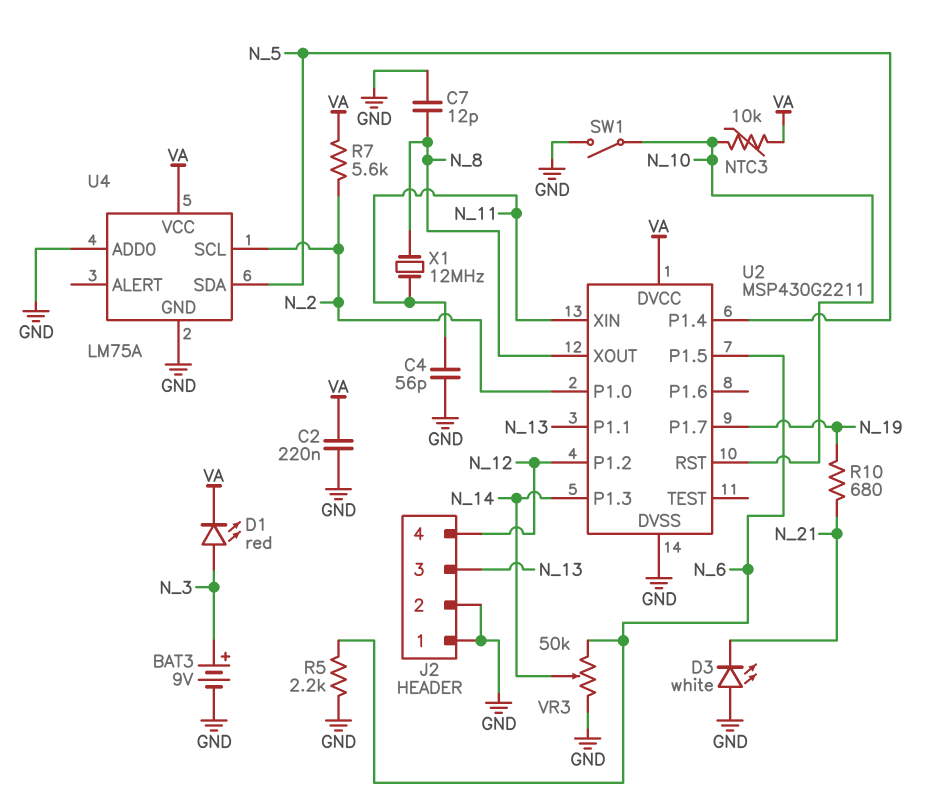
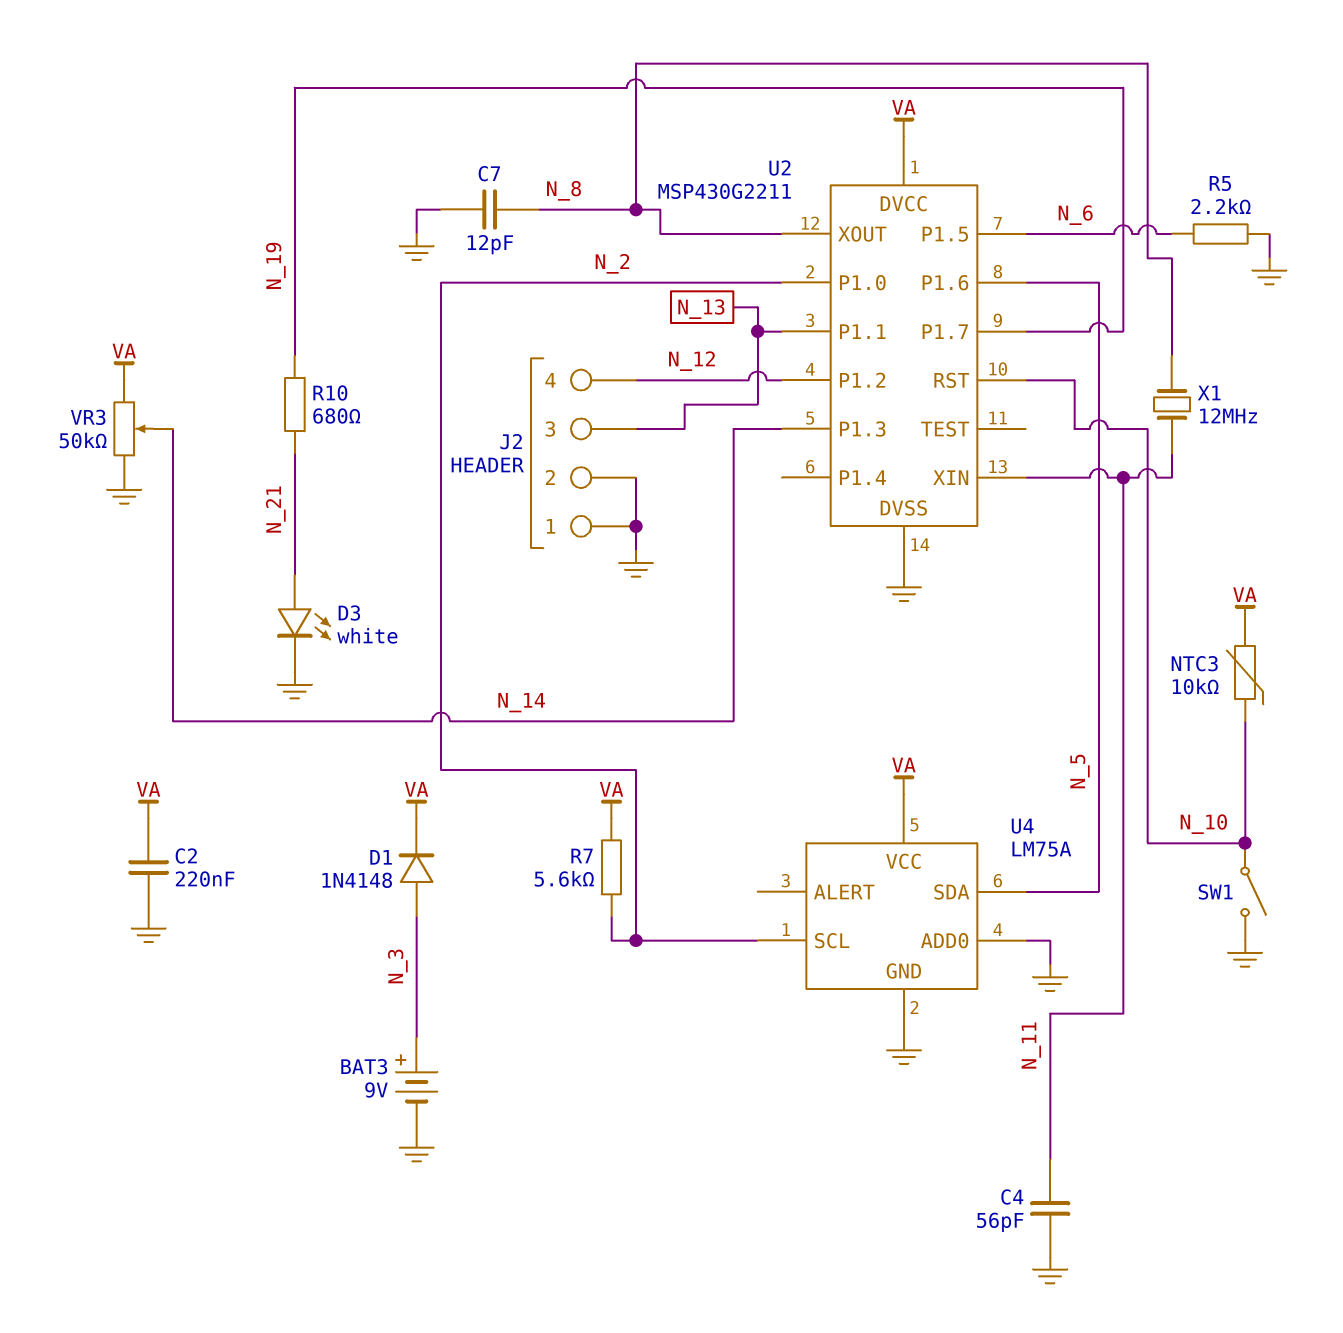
D1: LED red (A N_3, K VA) -> diode 1N4148 (A N_3, K VA)
D3: LED white (A GND, K N_21) -> LED white (A N_21, K GND)
U2 pin P1.4: N_5 -> none
U2 pin P1.6: none -> N_5
VR3: 50k (GND, N_6, wiper N_14) -> 50k (GND, VA, wiper N_14)

